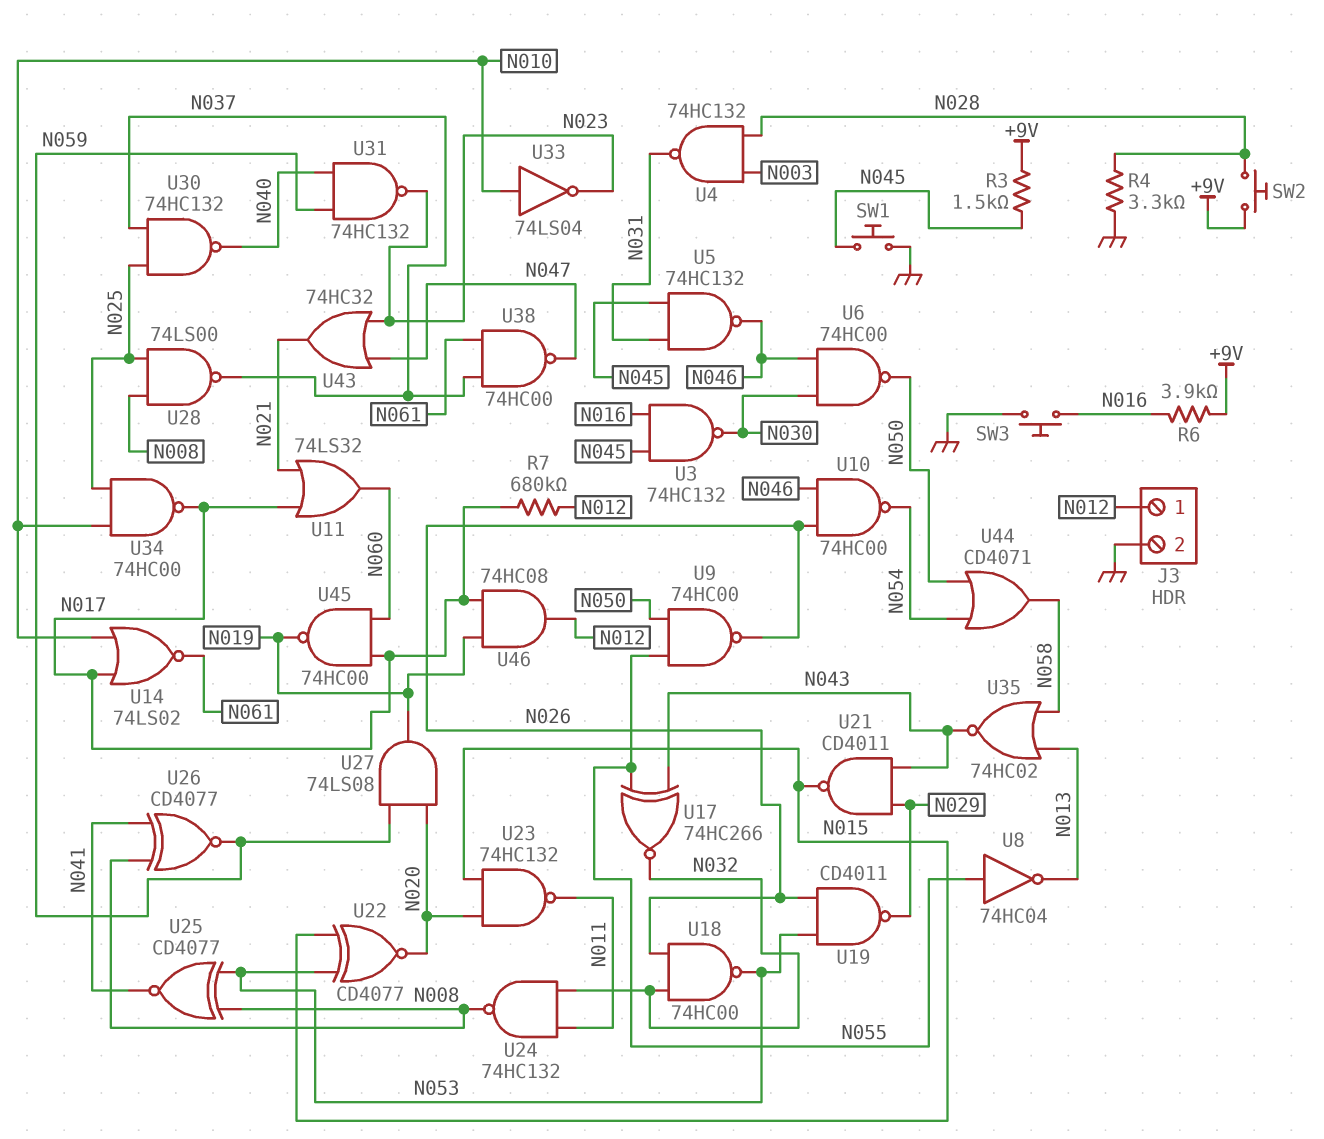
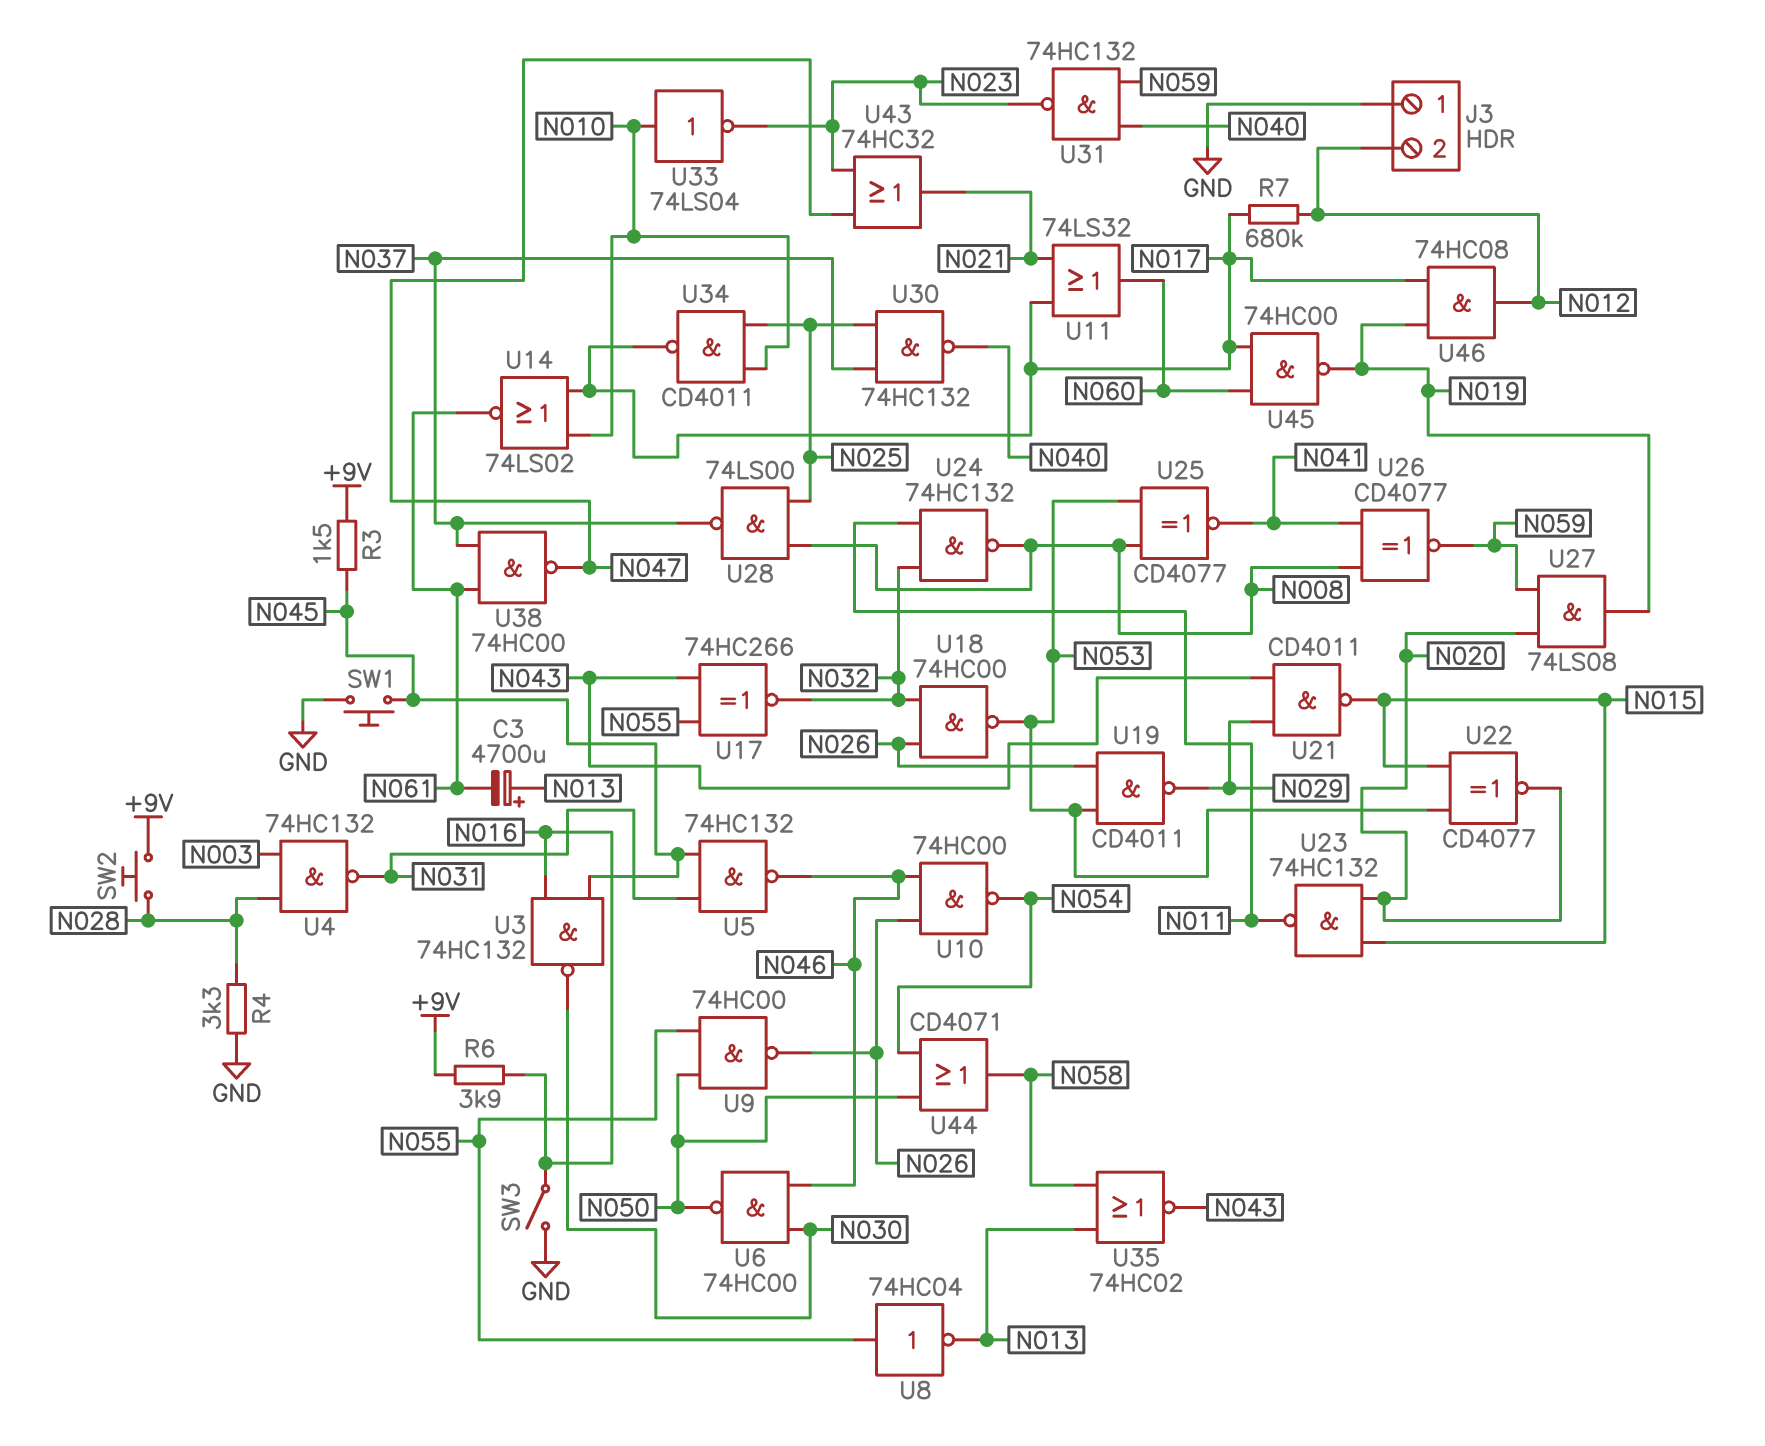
C3: none -> 4700uF (plus N013, minus N061)
J3 pin 1: N012 -> GND
J3 pin 2: GND -> N012
SW3: button (GND, N016) -> switch (GND, N016)
U34: NAND 74HC00 (in N010, in N025, out N017) -> NAND CD4011 (in N010, in N025, out N017)

